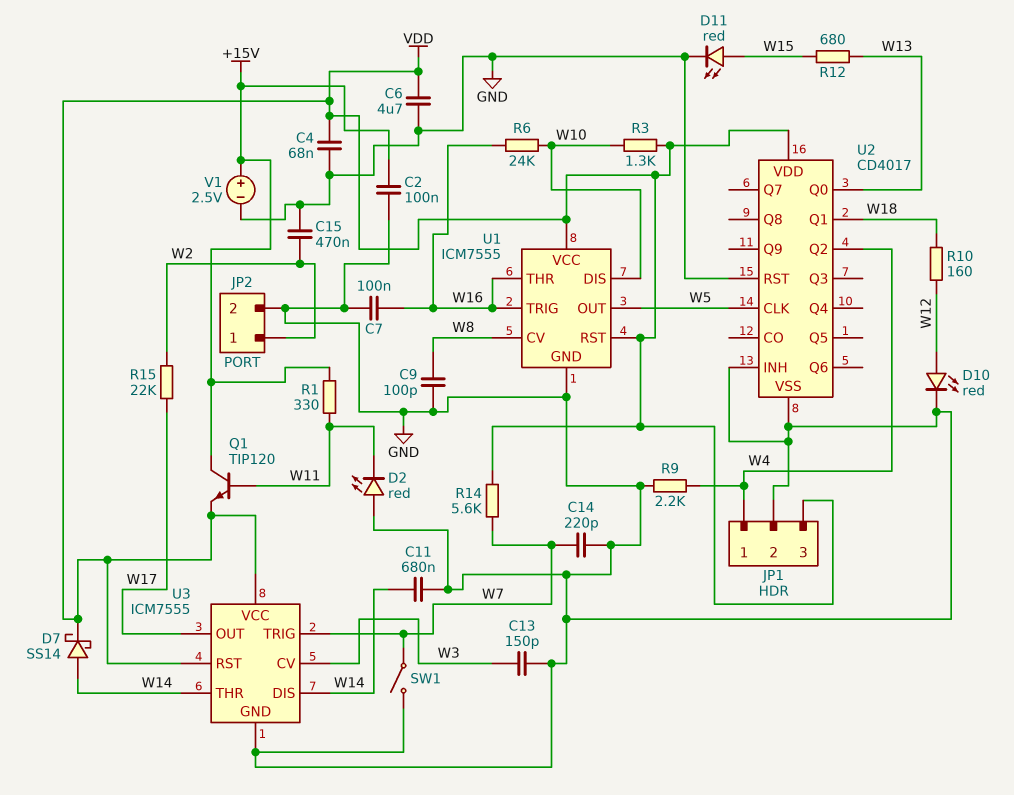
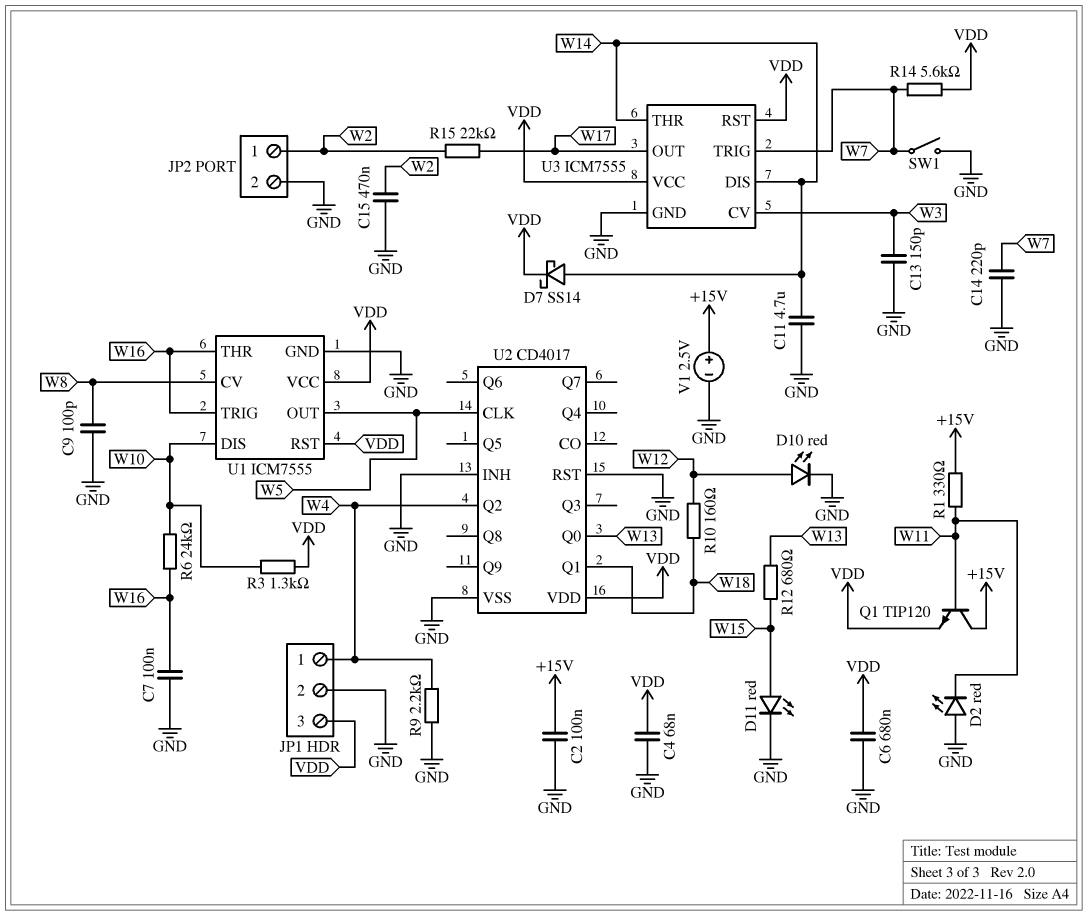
C6: 4.7uF (GND, VDD) -> 680nF (GND, VDD)
C11: 680nF (GND, W14) -> 4.7uF (GND, W14)

